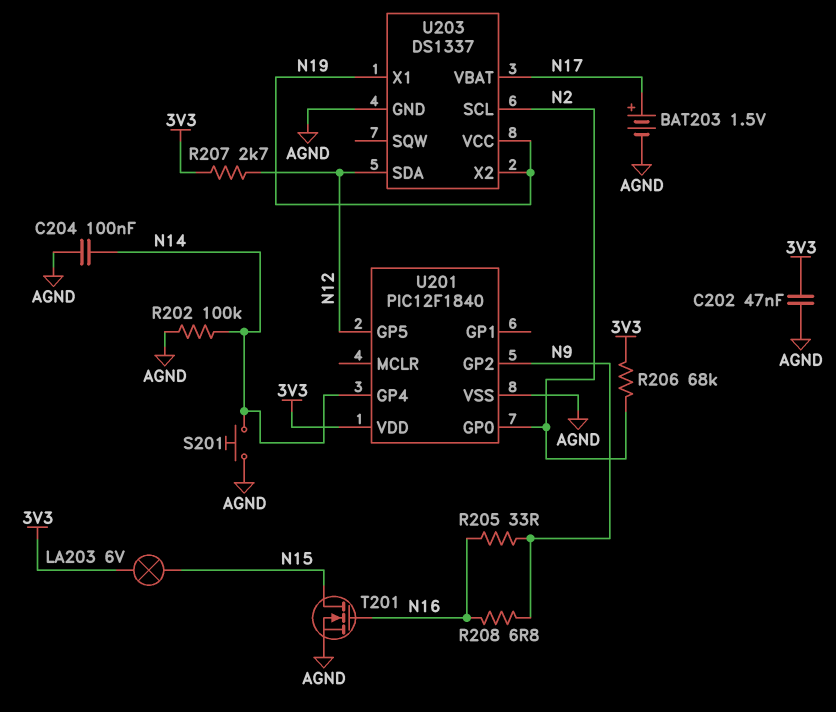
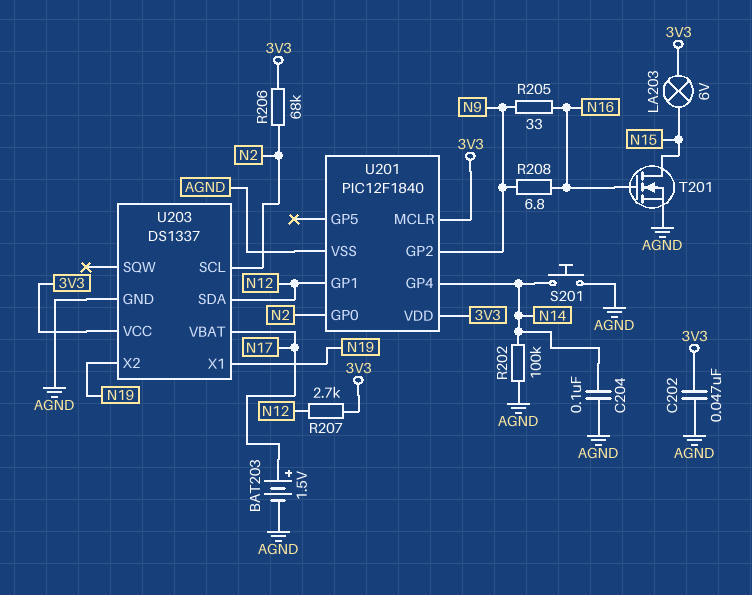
U201 pin GP1: none -> N12
U201 pin GP5: N12 -> none
U201 pin MCLR: none -> 3V3
U203 pin VCC: N19 -> 3V3

